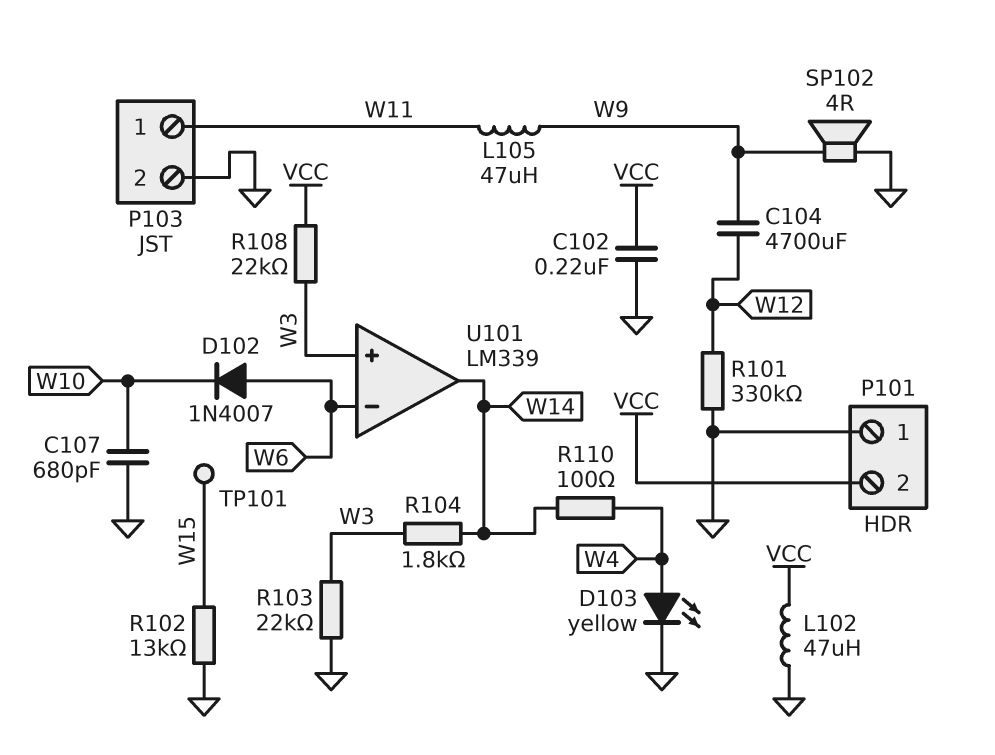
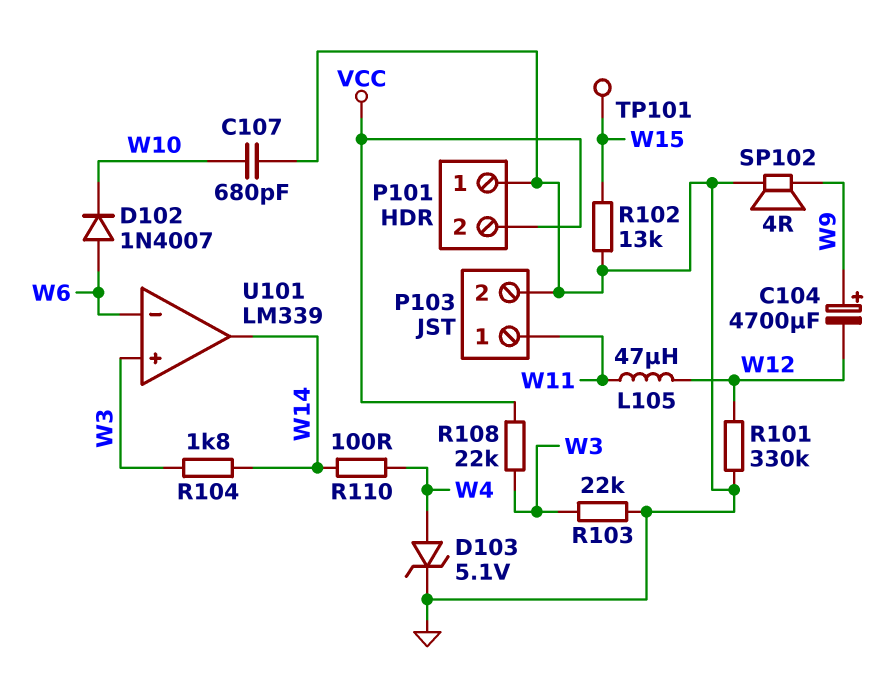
C102: 220nF (GND, VCC) -> none
C104: 4700uF (W9, W12) -> 4700uF (plus W9, minus W12)
D103: LED yellow (A W4, K GND) -> zener 5.1V (A W4, K GND)
L102: 47uH (GND, VCC) -> none
L105: 47uH (W9, W11) -> 47uH (W11, W12)

